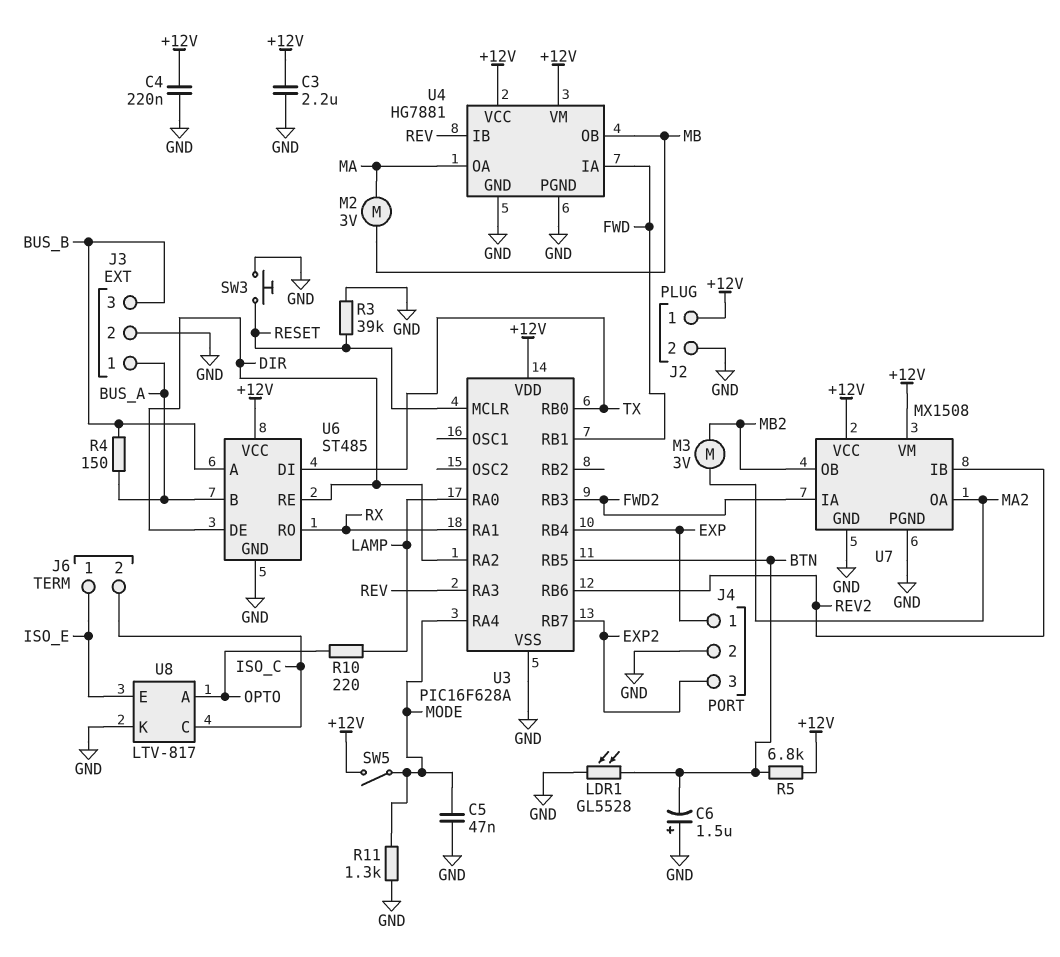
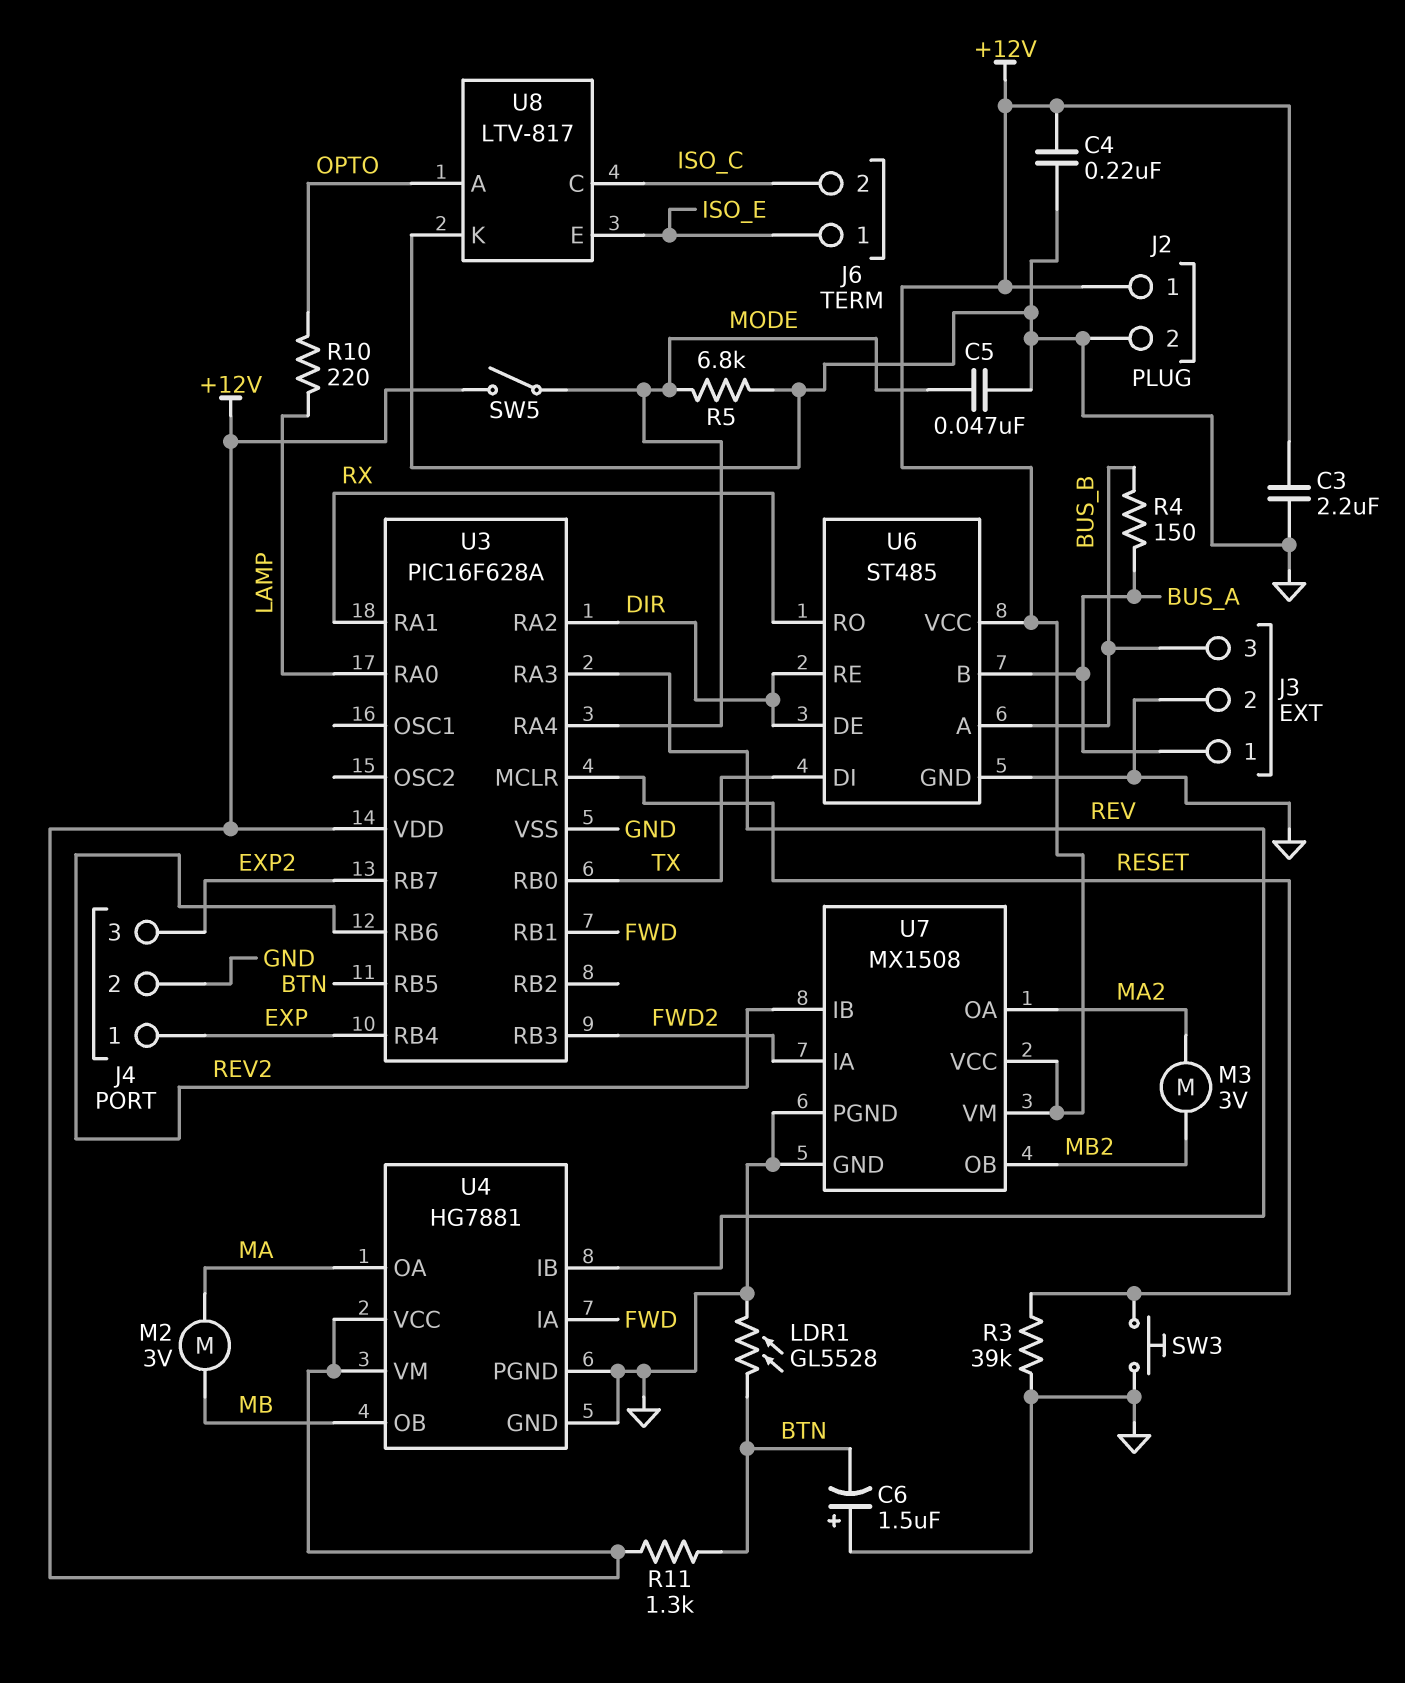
R5: 6.8k (+12V, BTN) -> 6.8k (GND, MODE)
R11: 1.3k (GND, MODE) -> 1.3k (+12V, BTN)

